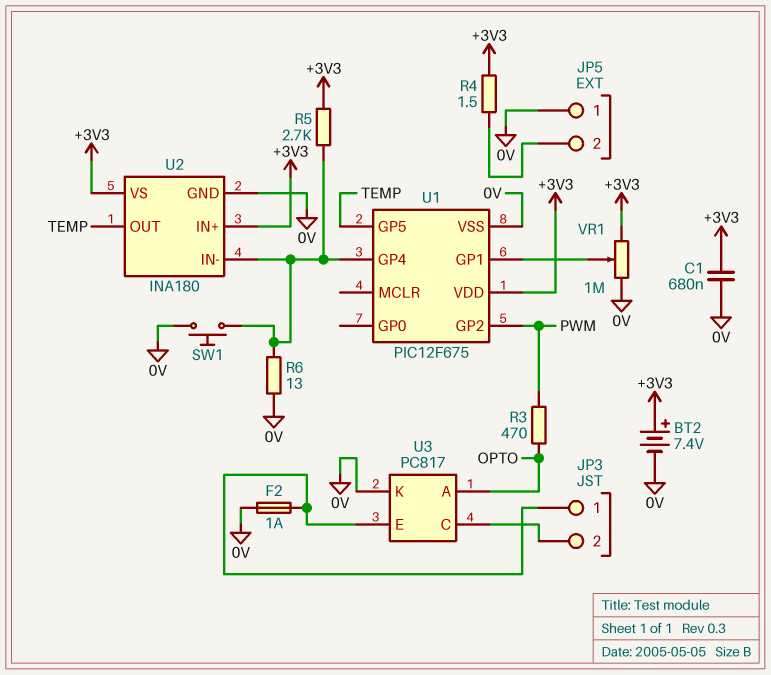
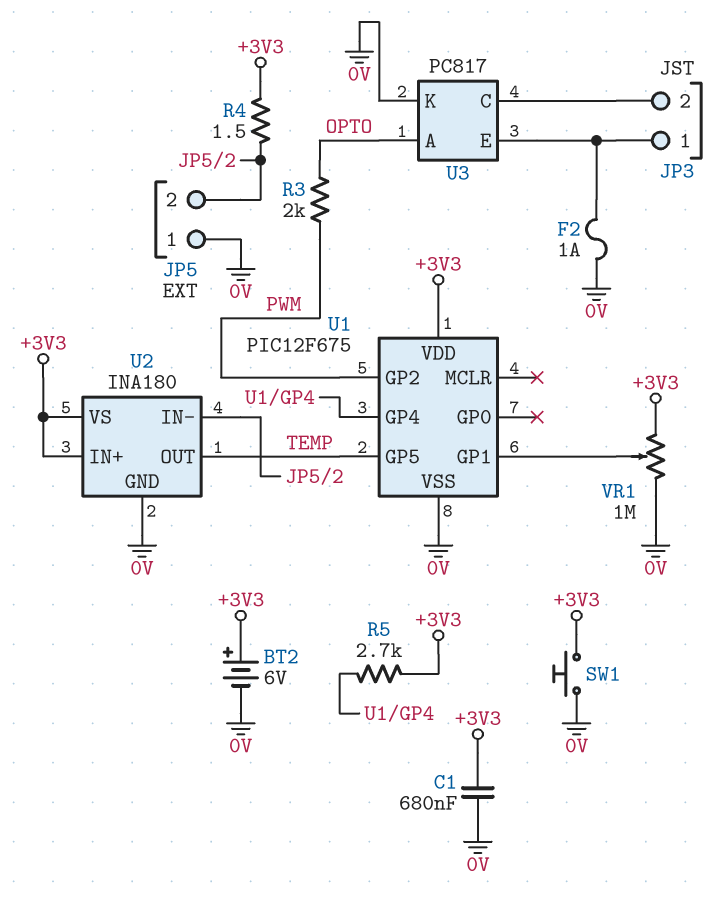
BT2: 7.4V (plus +3V3, minus 0V) -> 6V (plus +3V3, minus 0V)
R3: 470 (OPTO, PWM) -> 2k (OPTO, PWM)
R6: 13 (0V, U1/GP4) -> none
SW1: button (0V, U1/GP4) -> button (+3V3, 0V)
U2 pin IN-: U1/GP4 -> JP5/2

